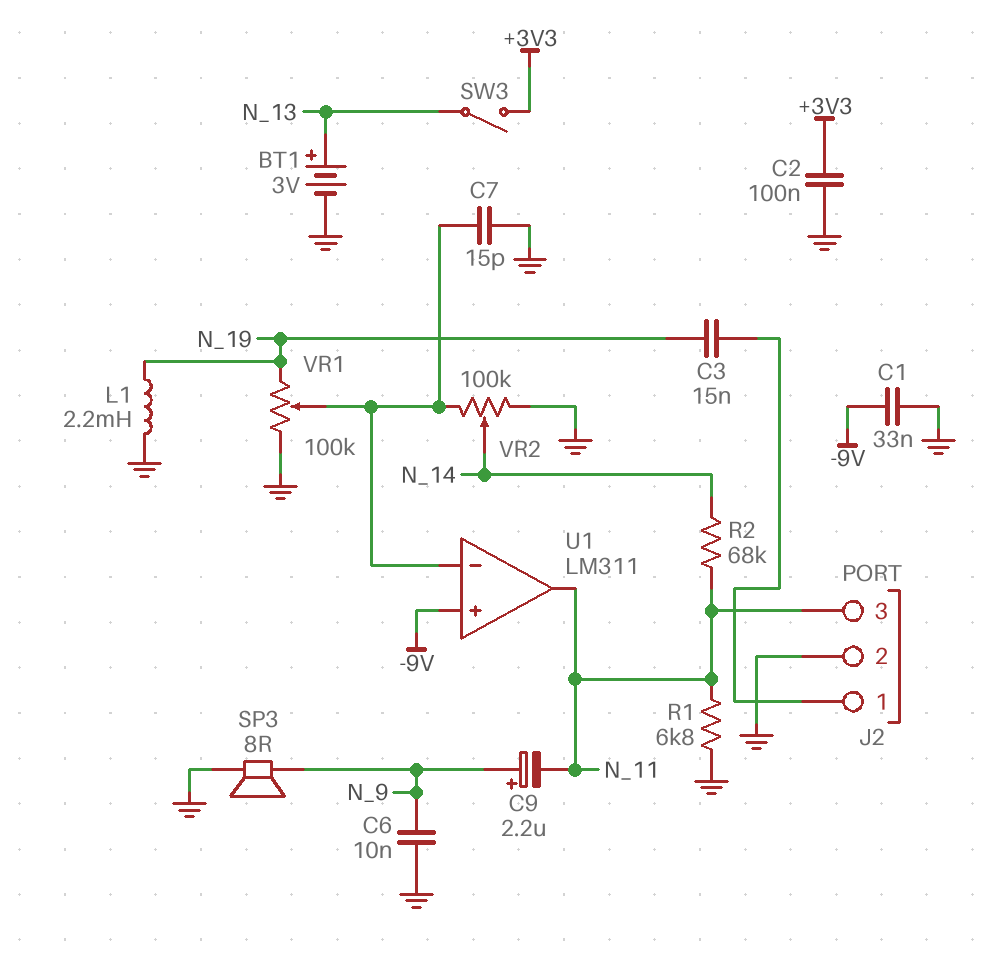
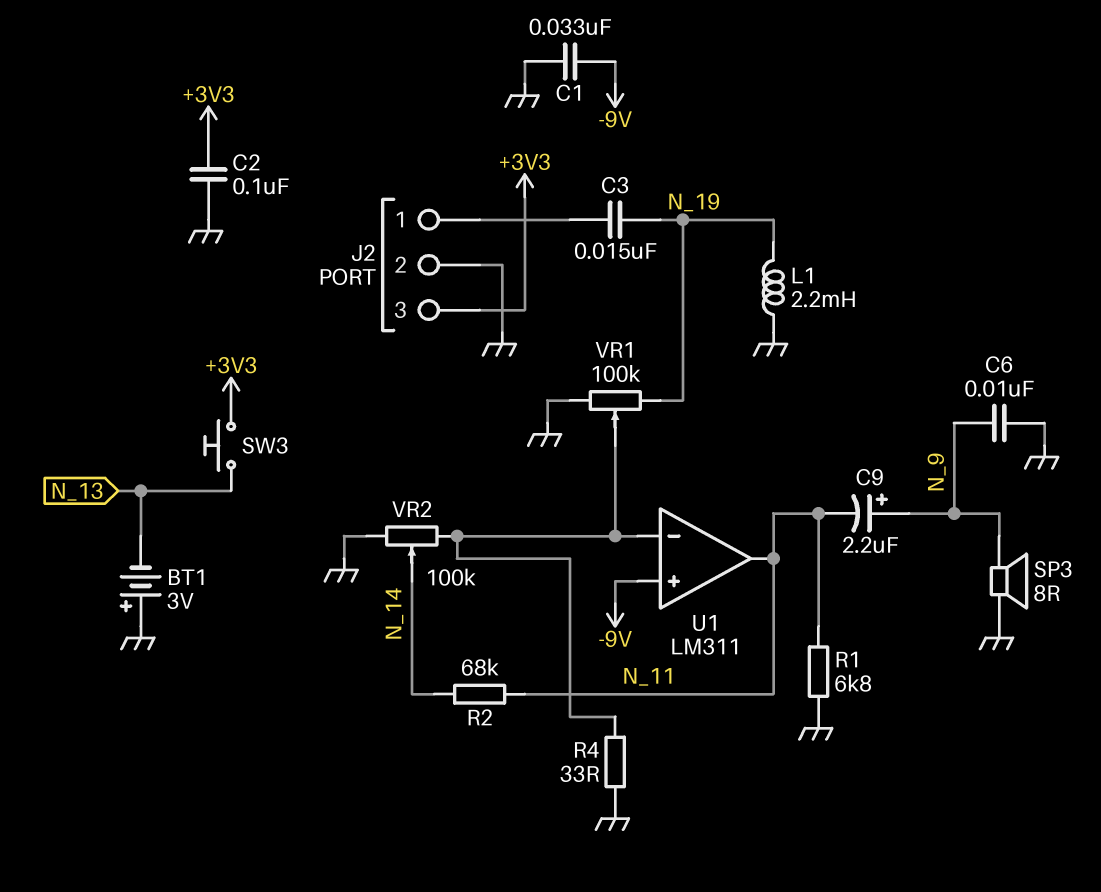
BT1: 3V (plus N_13, minus GND) -> 3V (plus GND, minus N_13)
C7: 15pF (GND, U1/in-) -> none
J2 pin 3: N_11 -> +3V3
R4: none -> 33 (GND, U1/in-)
SW3: switch (+3V3, N_13) -> button (+3V3, N_13)

